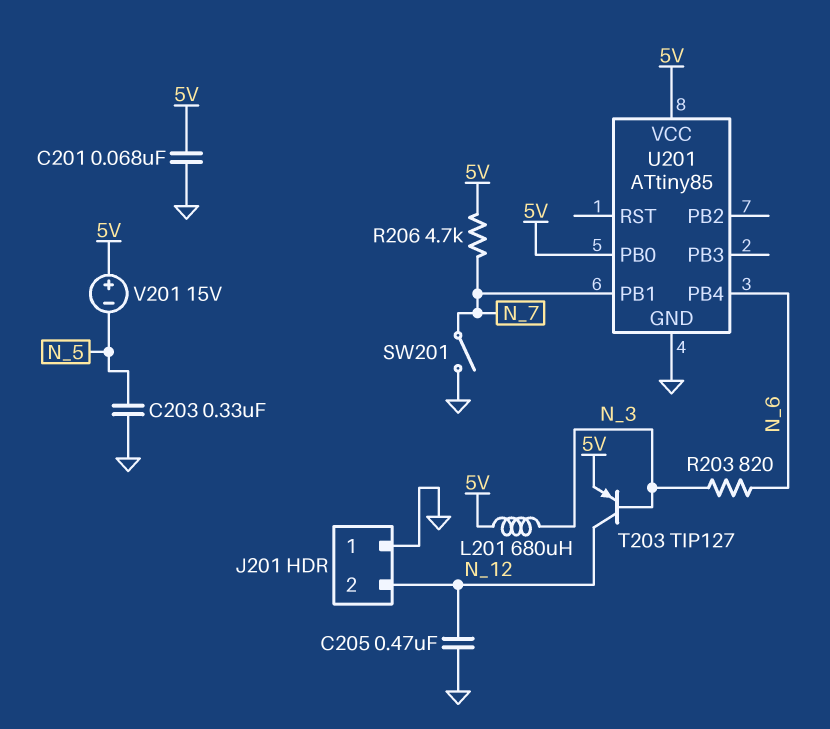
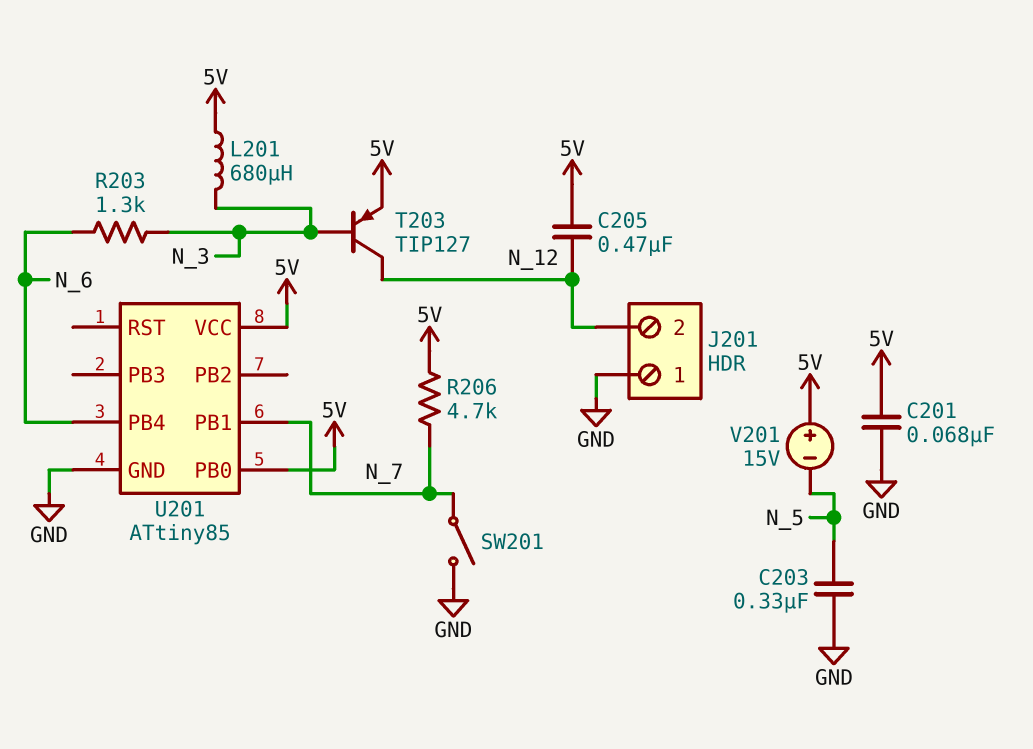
C205: 470nF (GND, N_12) -> 470nF (5V, N_12)
R203: 820 (N_3, N_6) -> 1.3k (N_3, N_6)

